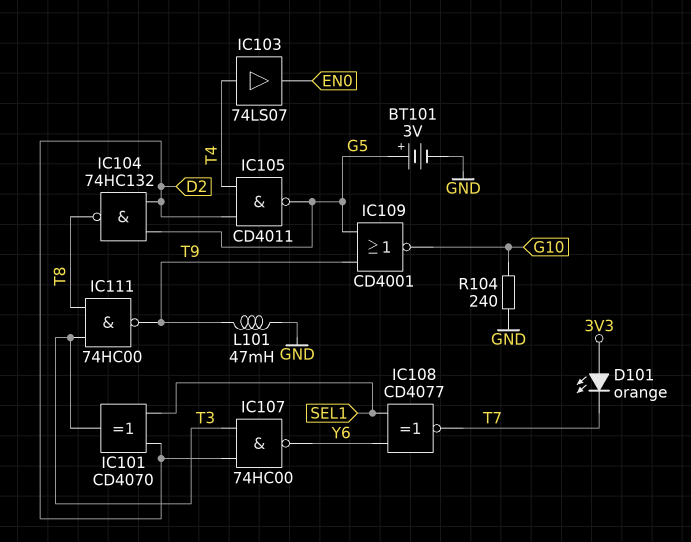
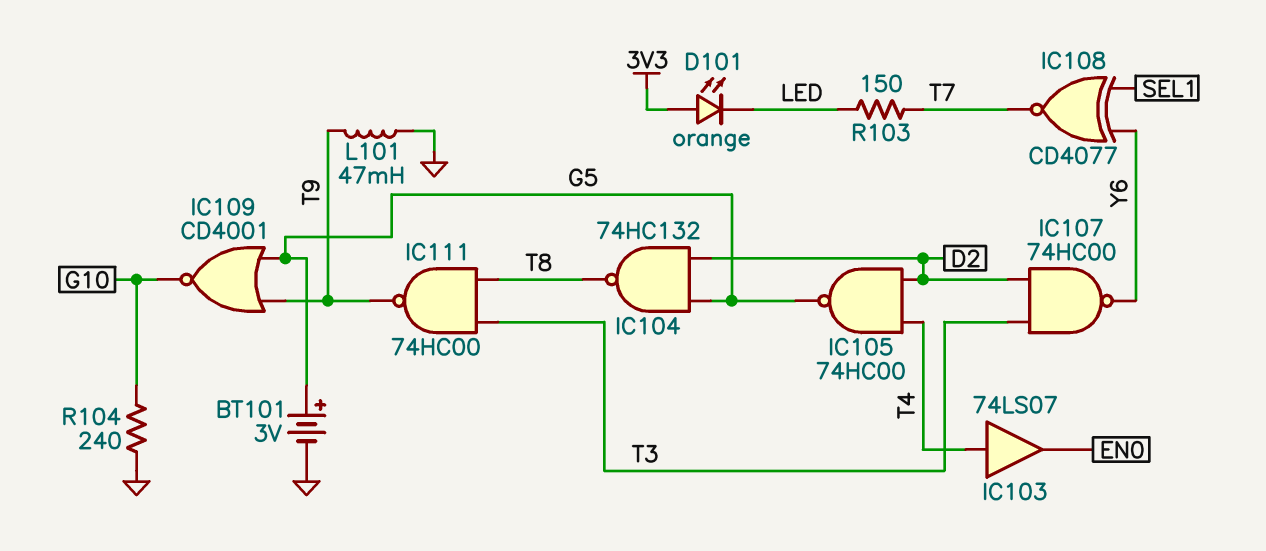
D101: LED orange (A 3V3, K T7) -> LED orange (A 3V3, K LED)
IC101: XOR CD4070 (in D2, in SEL1, out T3) -> none
IC105: NAND CD4011 (in D2, in T4, out G5) -> NAND 74HC00 (in D2, in T4, out G5)
R103: none -> 150 (LED, T7)

